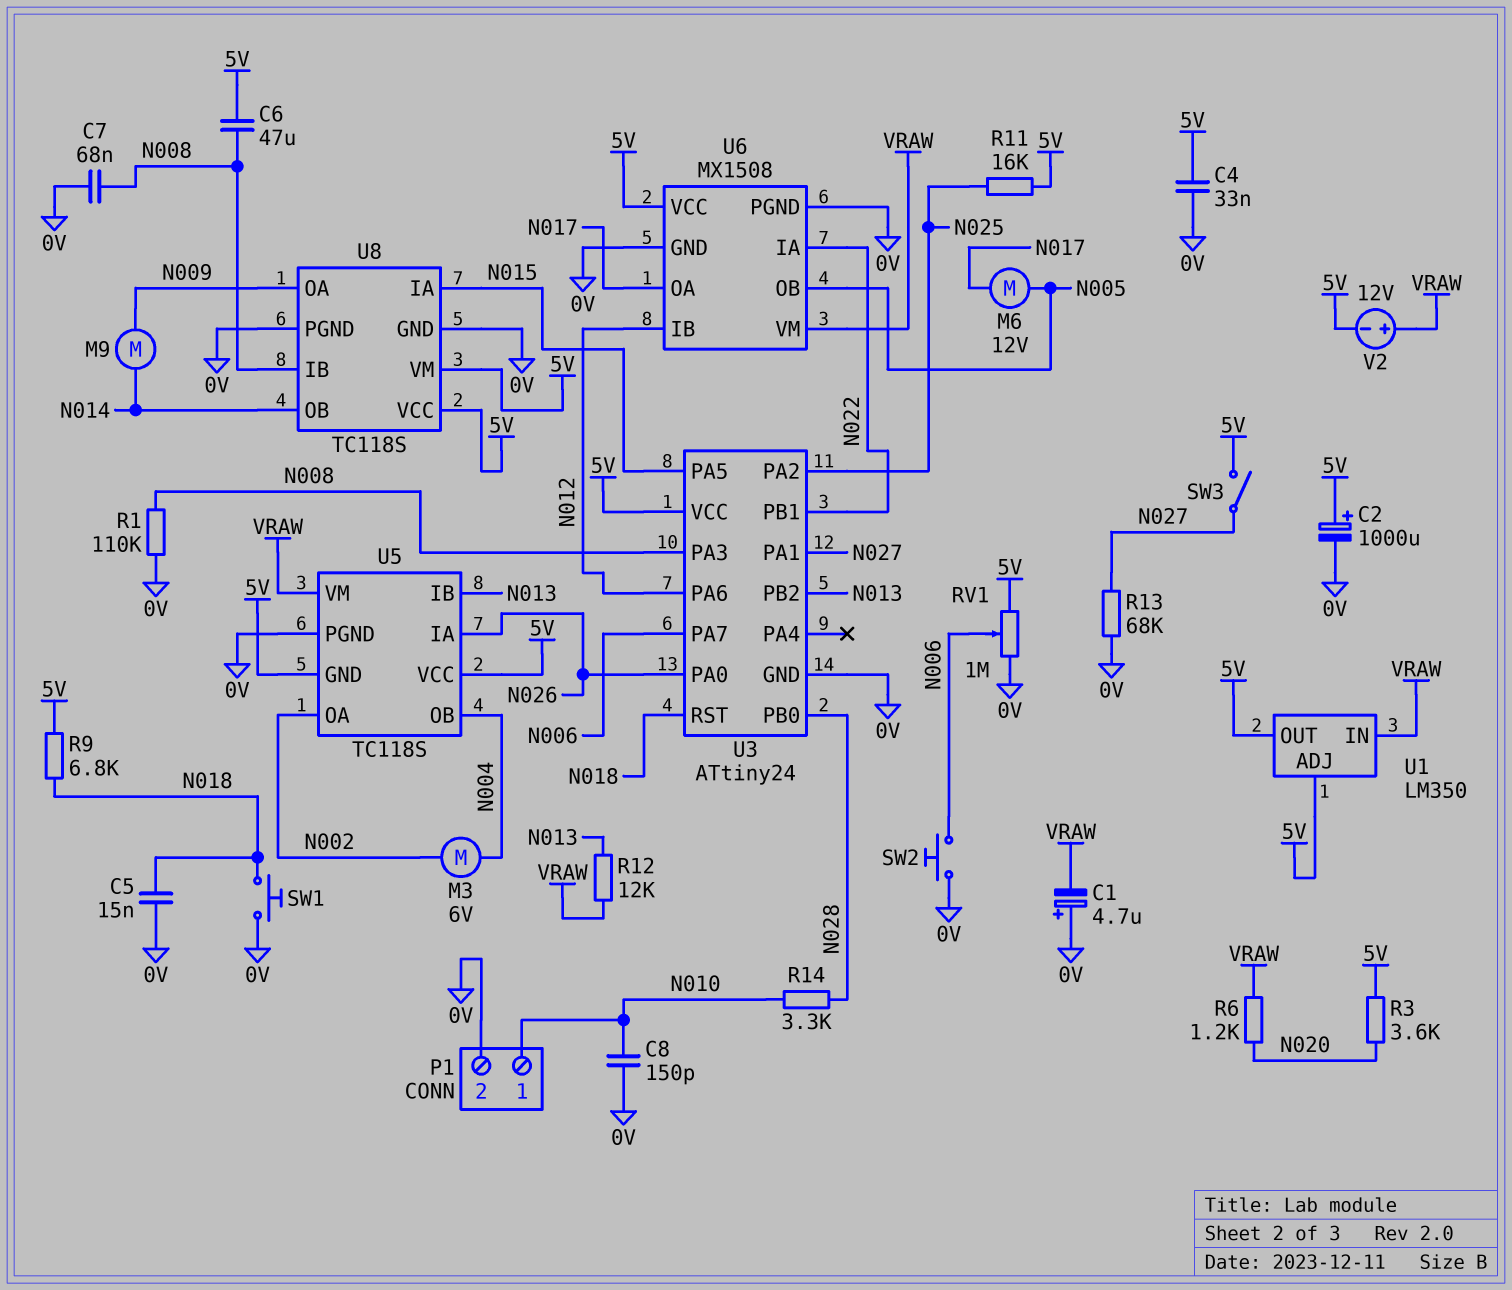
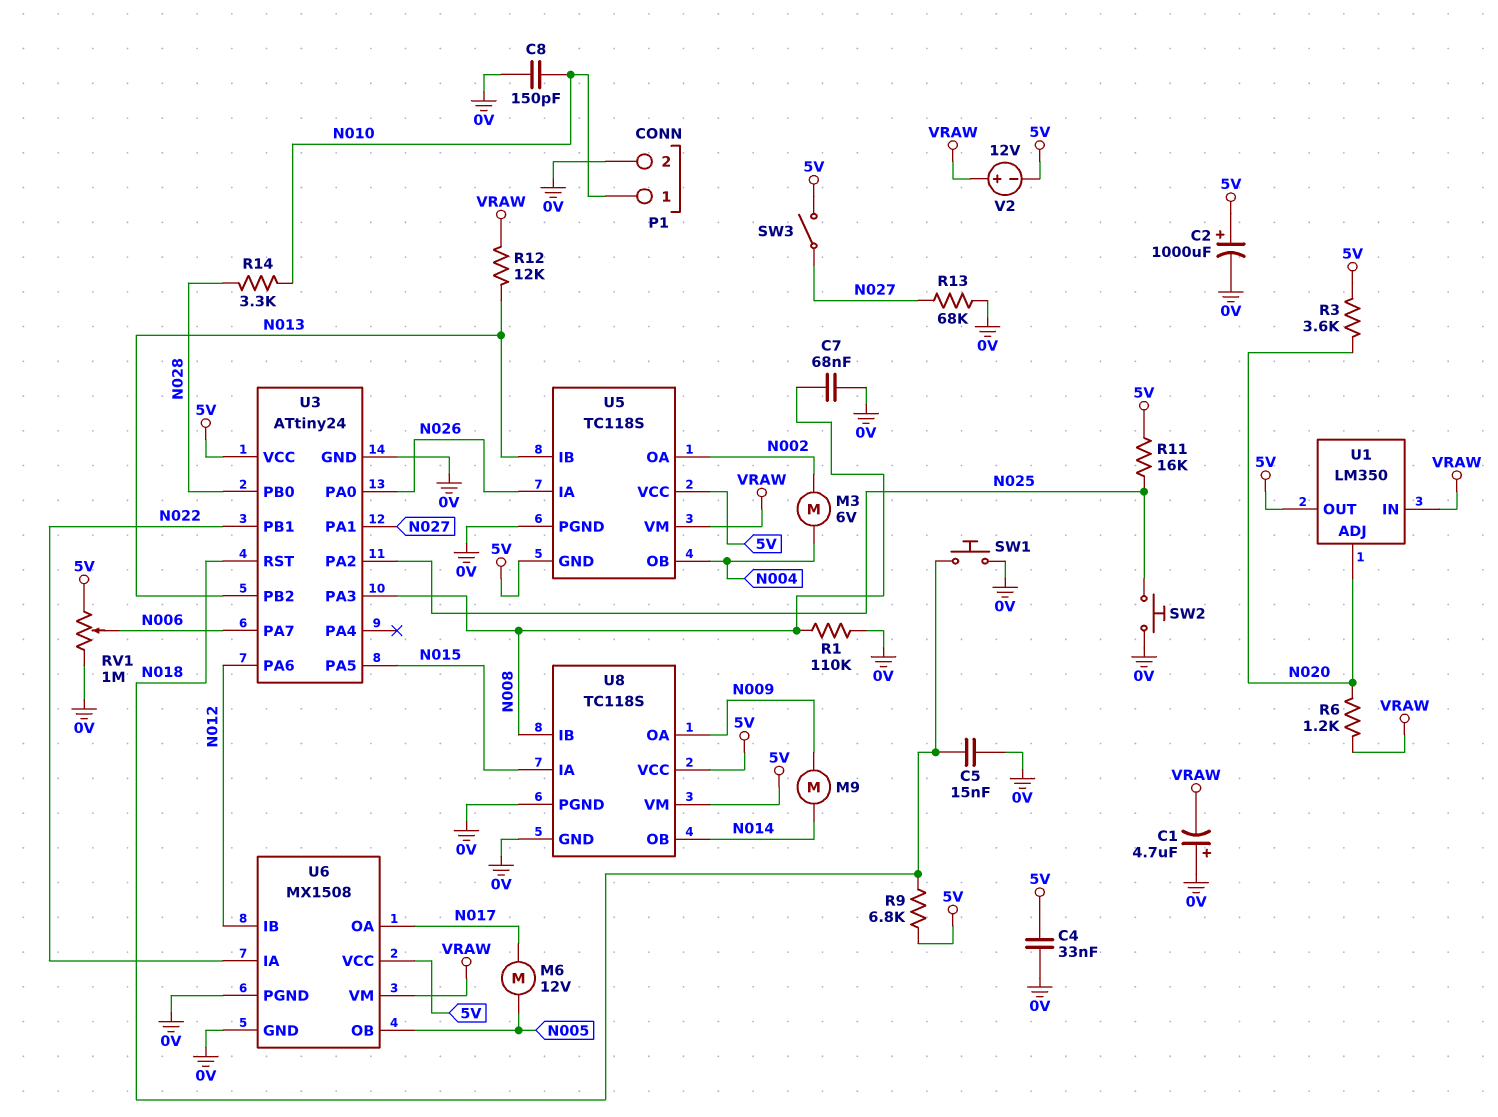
C6: 47uF (5V, N008) -> none
SW2: button (0V, N006) -> button (0V, N025)
U1 pin ADJ: 5V -> N020

